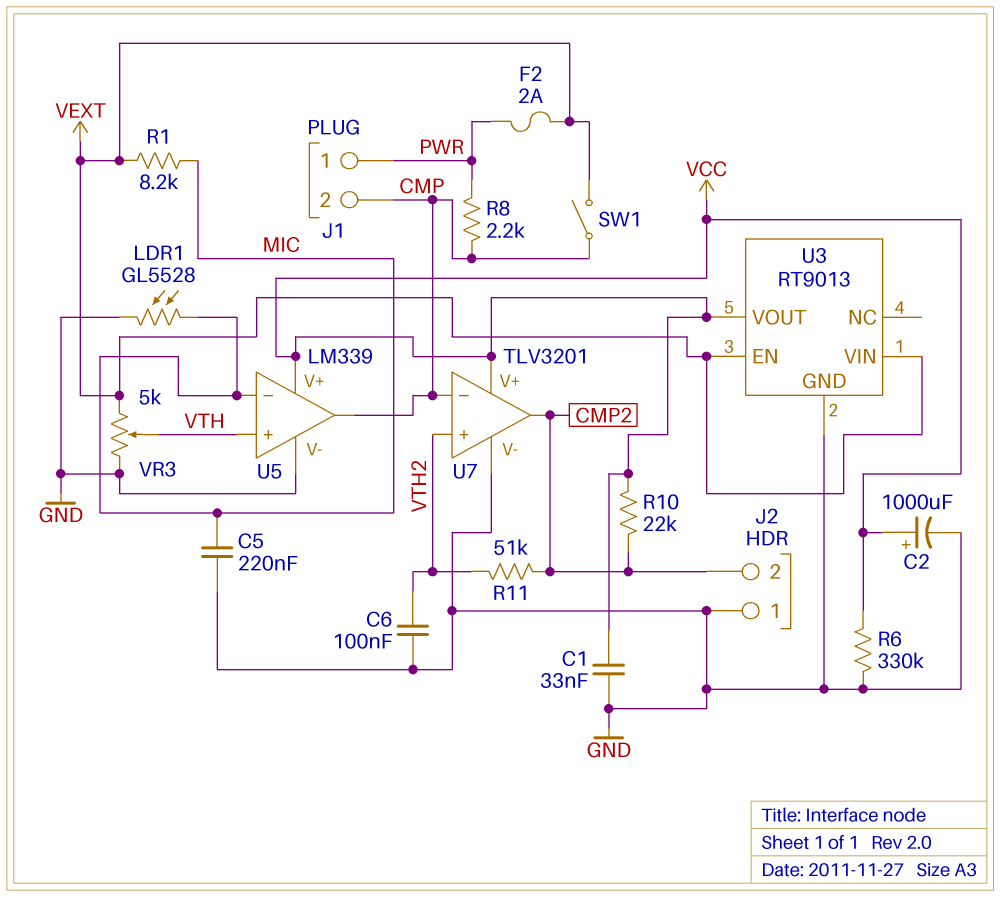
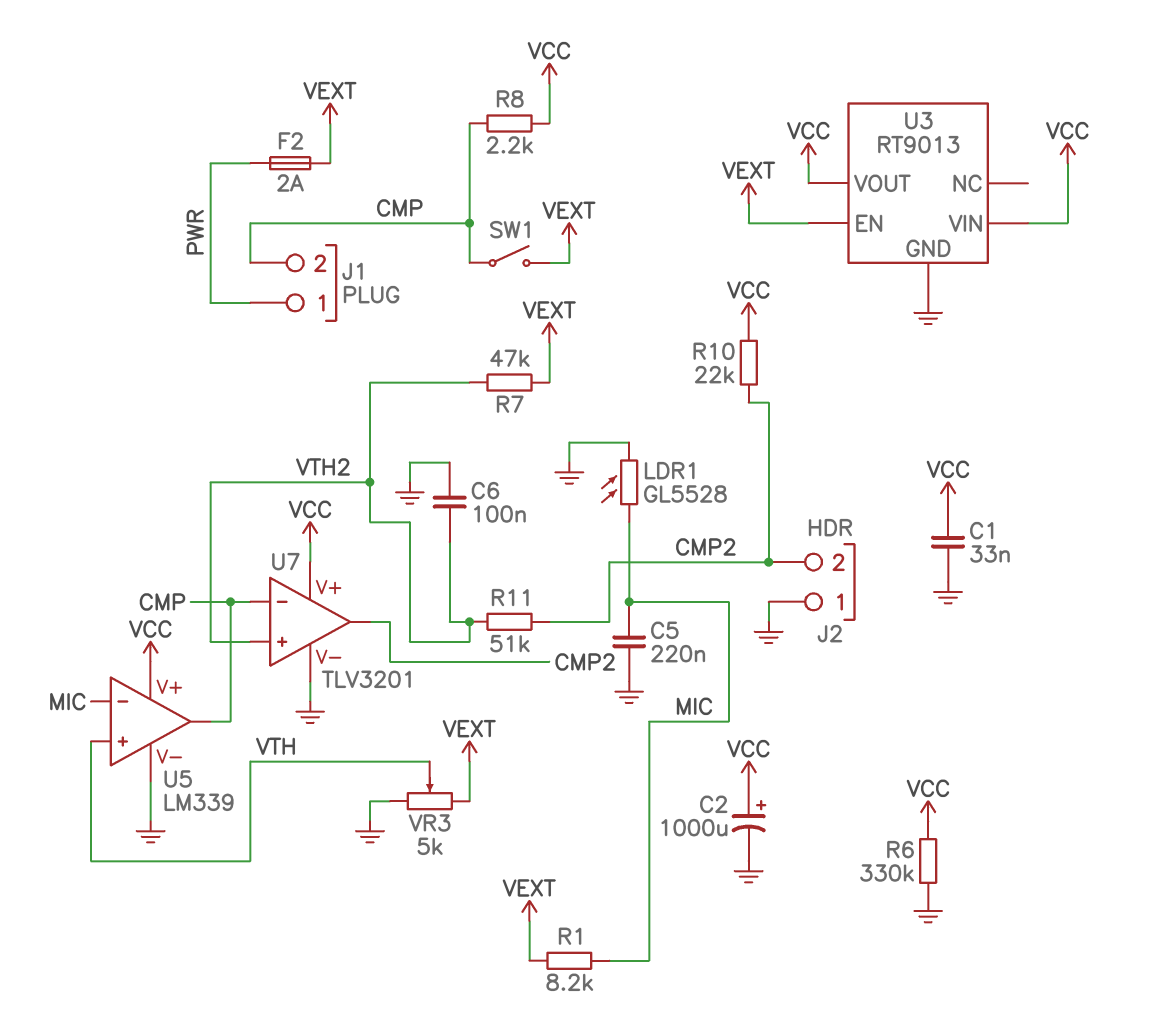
R7: none -> 47k (VEXT, VTH2)
R8: 2.2k (CMP, PWR) -> 2.2k (CMP, VCC)
U3 pin VIN: VEXT -> VCC

